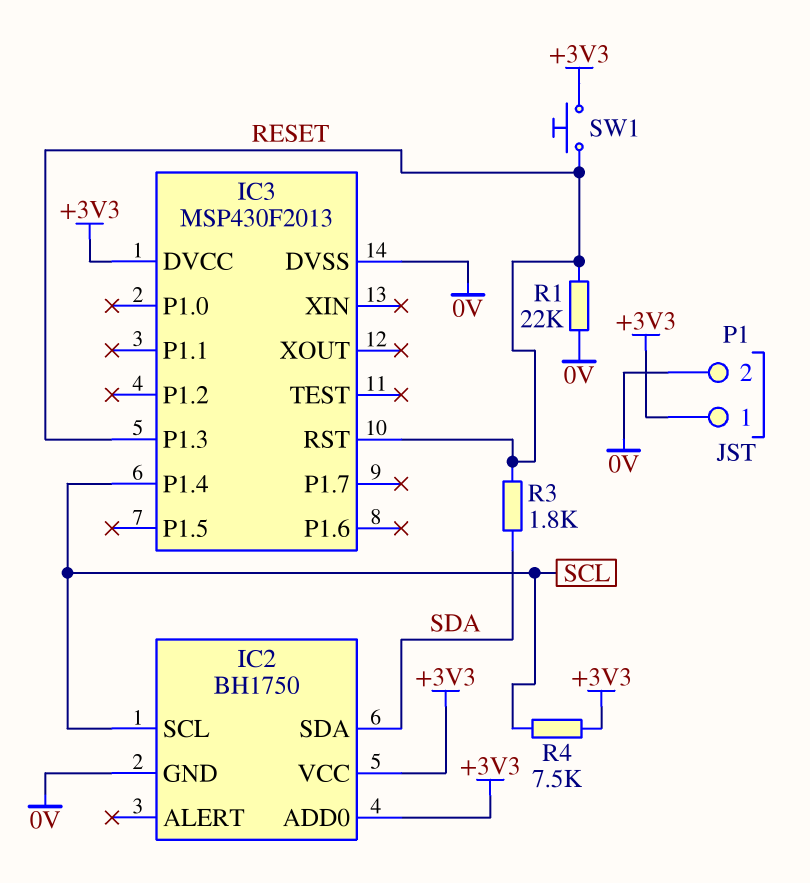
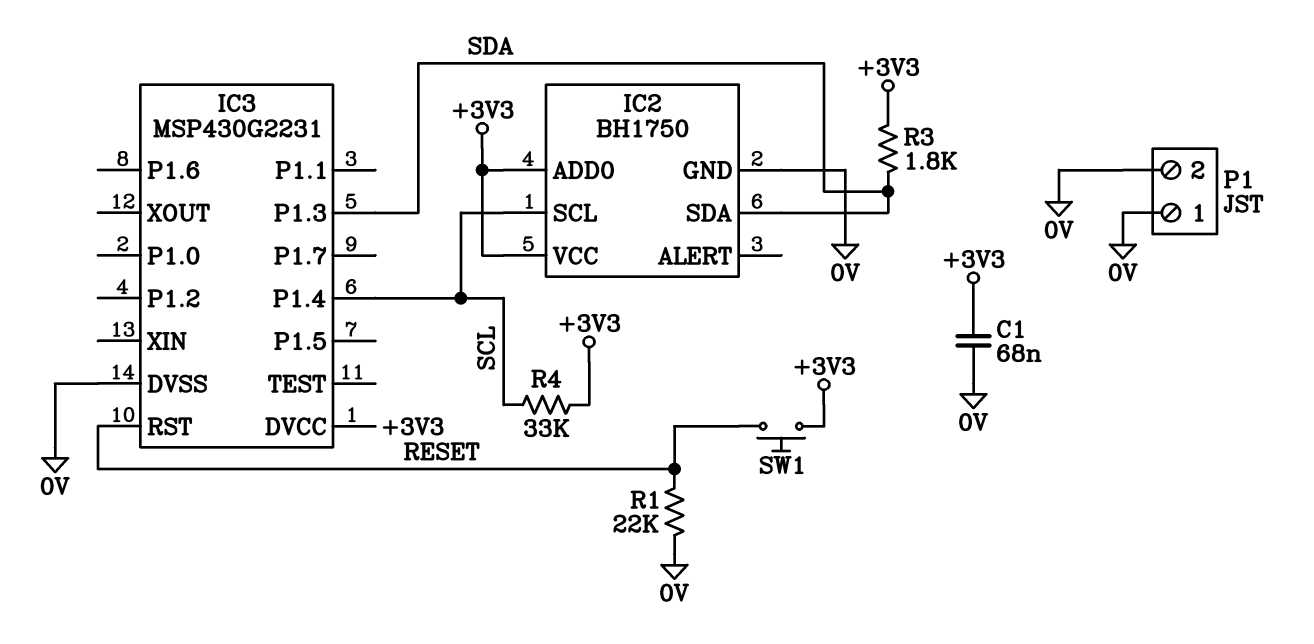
C1: none -> 68nF (+3V3, 0V)
IC3: MSP430F2013 -> MSP430G2231
IC3 pin P1.3: RESET -> SDA
P1 pin 1: +3V3 -> 0V
R3: 1.8k (RESET, SDA) -> 1.8k (+3V3, SDA)
R4: 7.5k (+3V3, SCL) -> 33k (+3V3, SCL)

